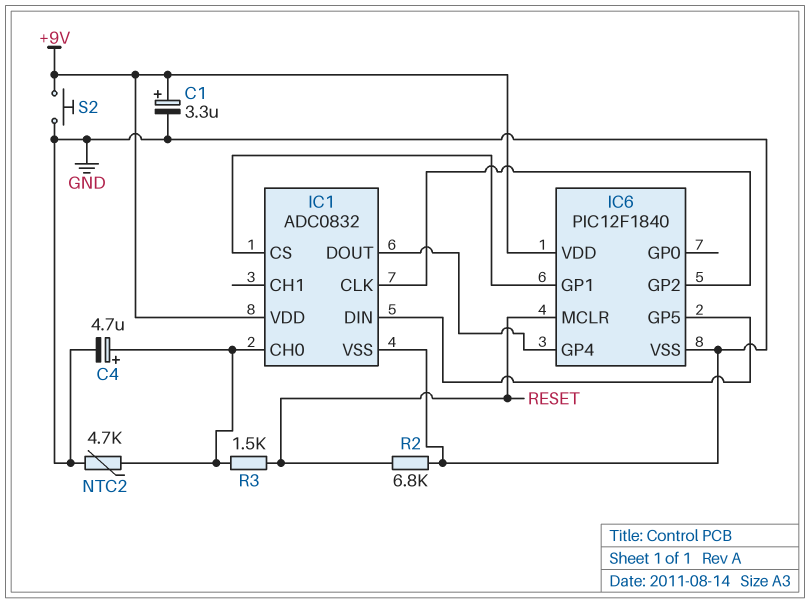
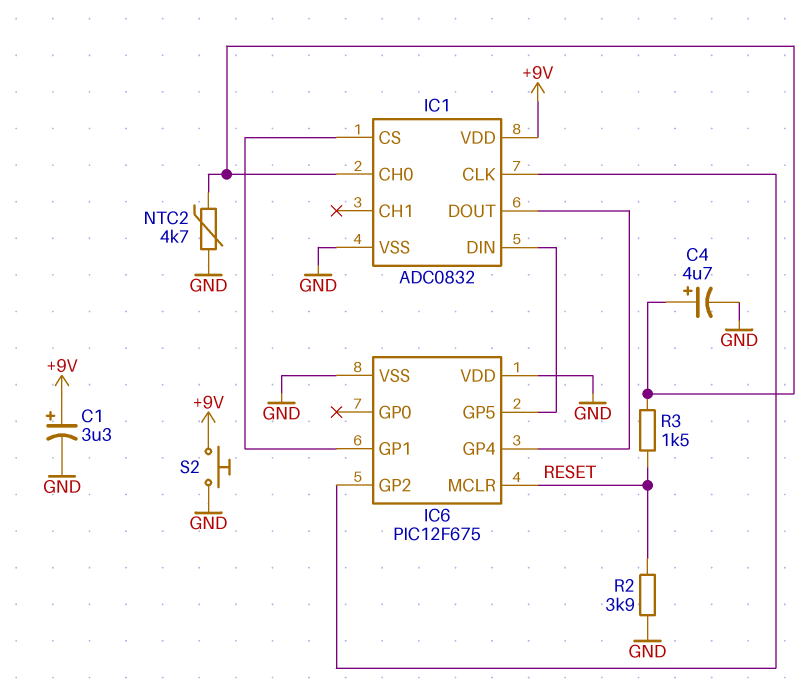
IC6: PIC12F1840 -> PIC12F675
IC6 pin VDD: +9V -> GND
R2: 6.8k (GND, RESET) -> 3.9k (GND, RESET)

